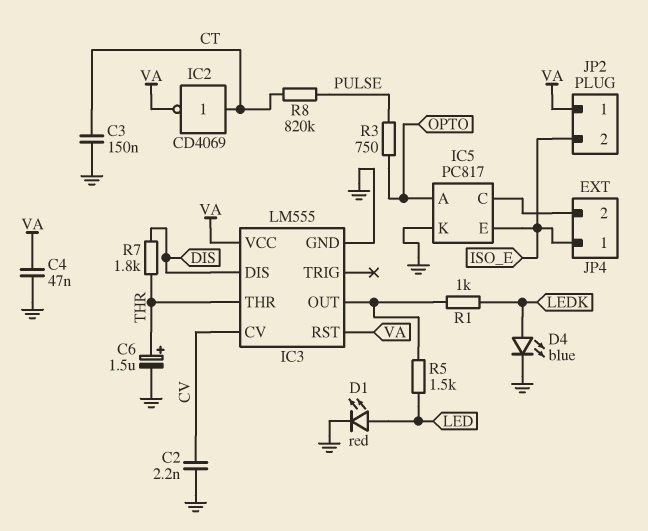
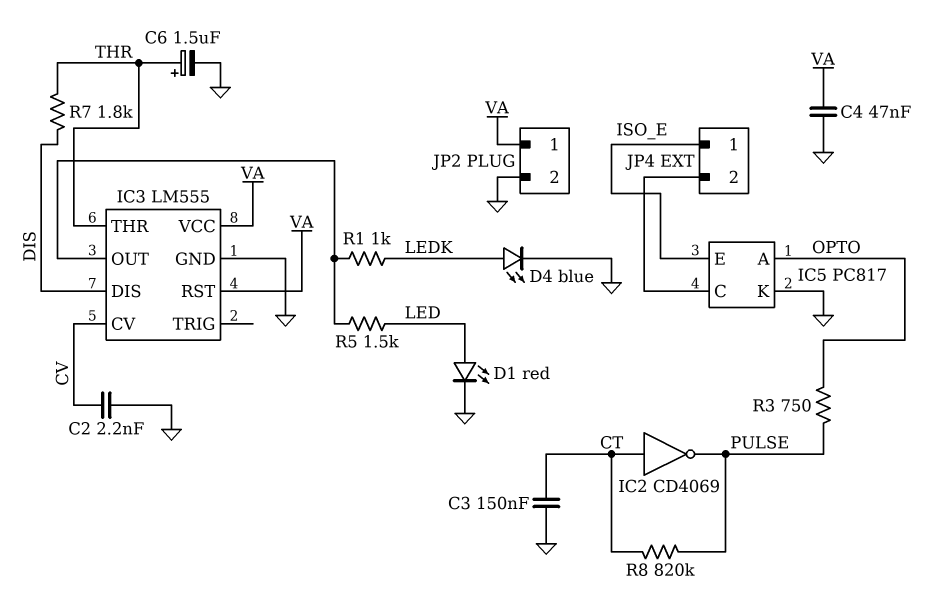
IC2: NOT CD4069 (in CT, out VA) -> NOT CD4069 (in CT, out PULSE)
JP2 pin 2: ISO_E -> GND

